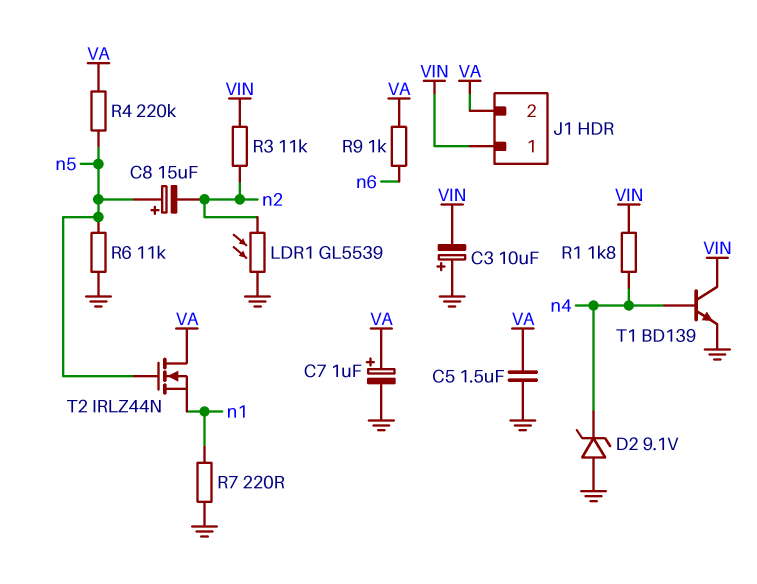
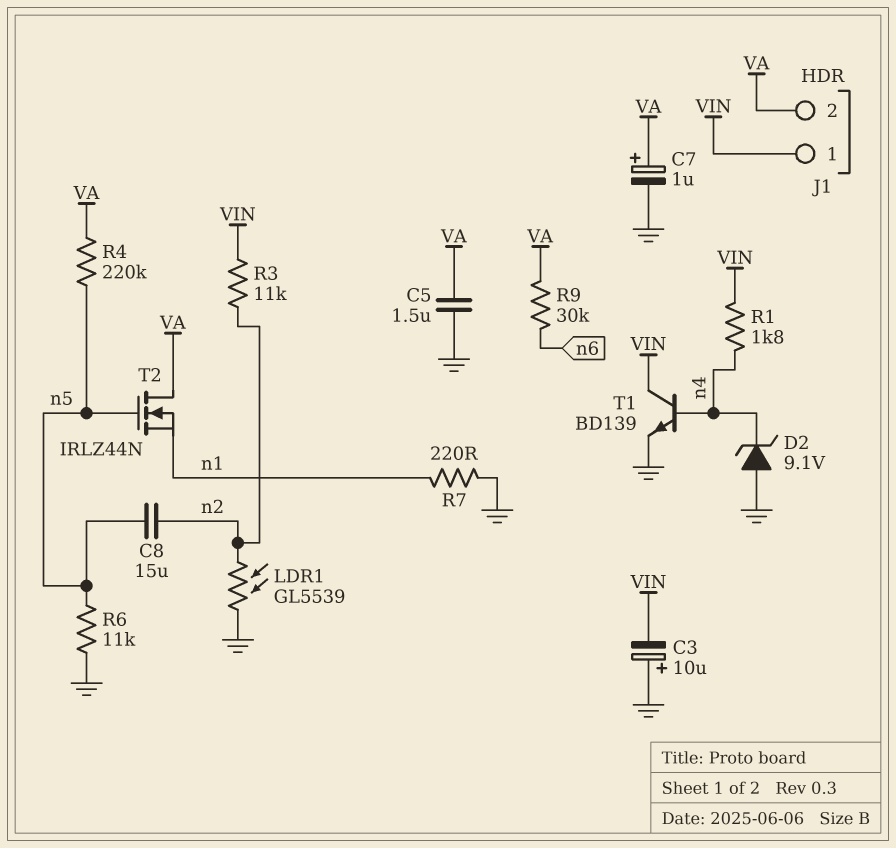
C8: 15uF (plus n5, minus n2) -> 15uF (n2, n5)
R9: 1k (VA, n6) -> 30k (VA, n6)

